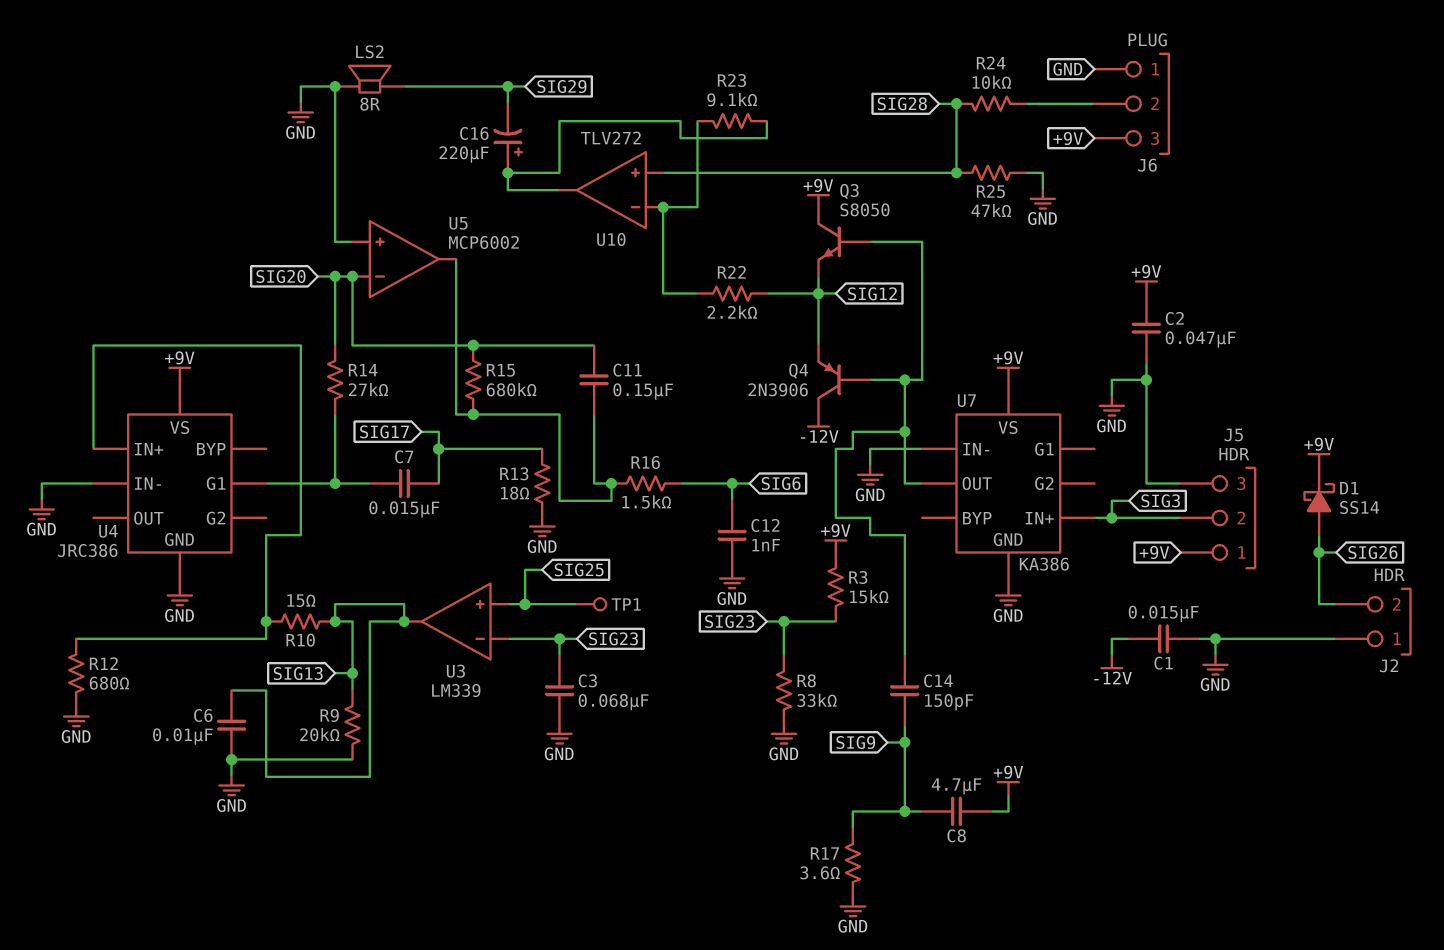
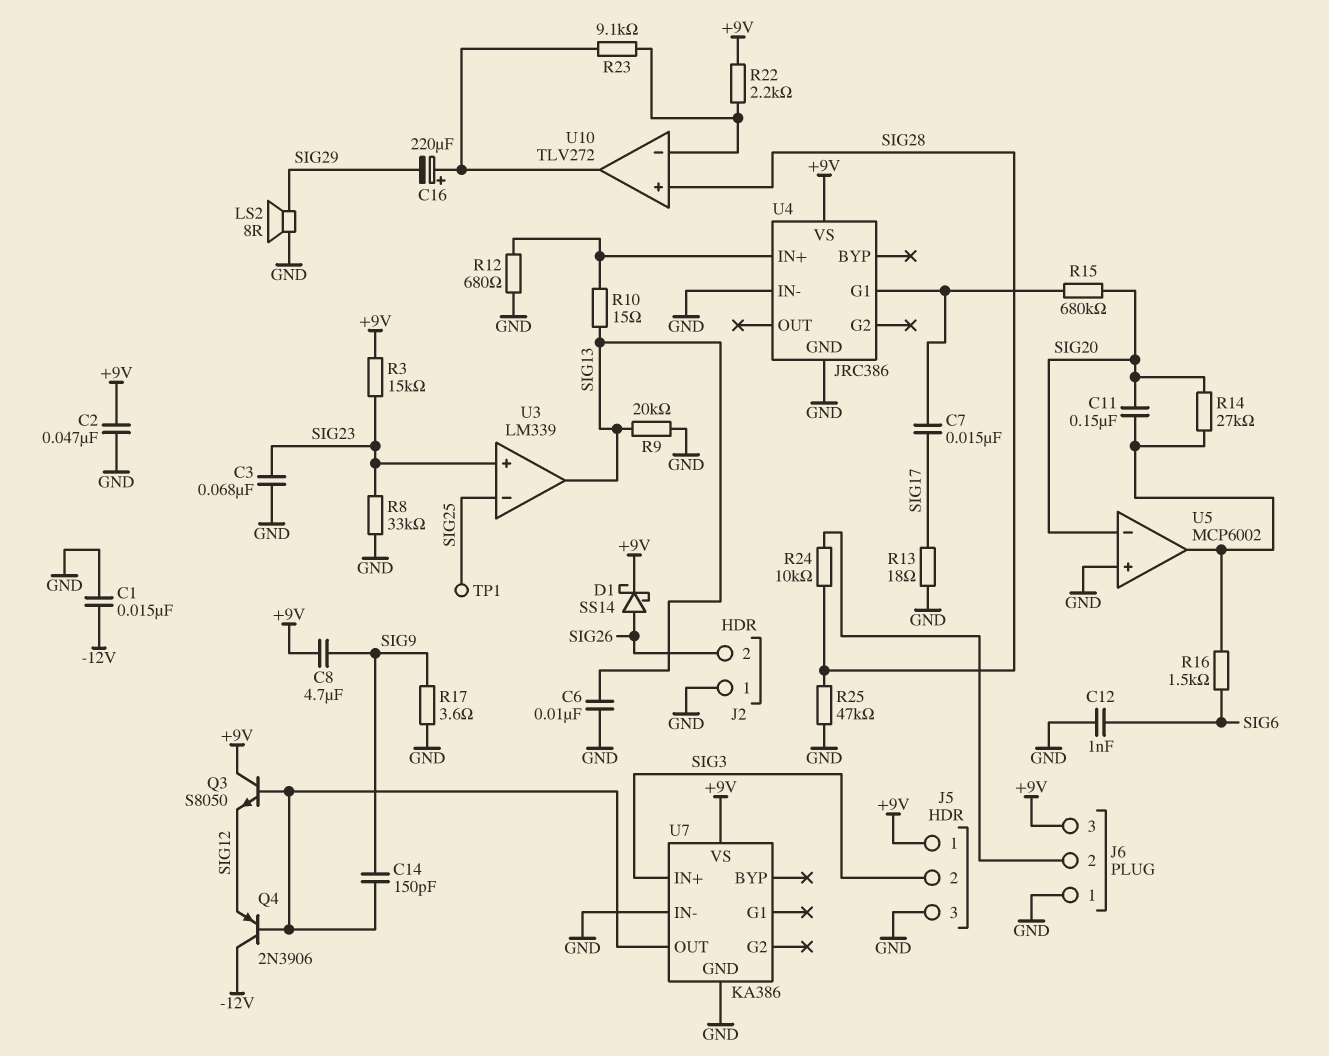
R14: 27k (SIG20, U4/G1) -> 27k (SIG20, U5/out)
R15: 680k (SIG20, U5/out) -> 680k (SIG20, U4/G1)
R22: 2.2k (SIG12, U10/in-) -> 2.2k (+9V, U10/in-)
U3 pin in+: SIG25 -> SIG23
U3 pin in-: SIG23 -> SIG25

